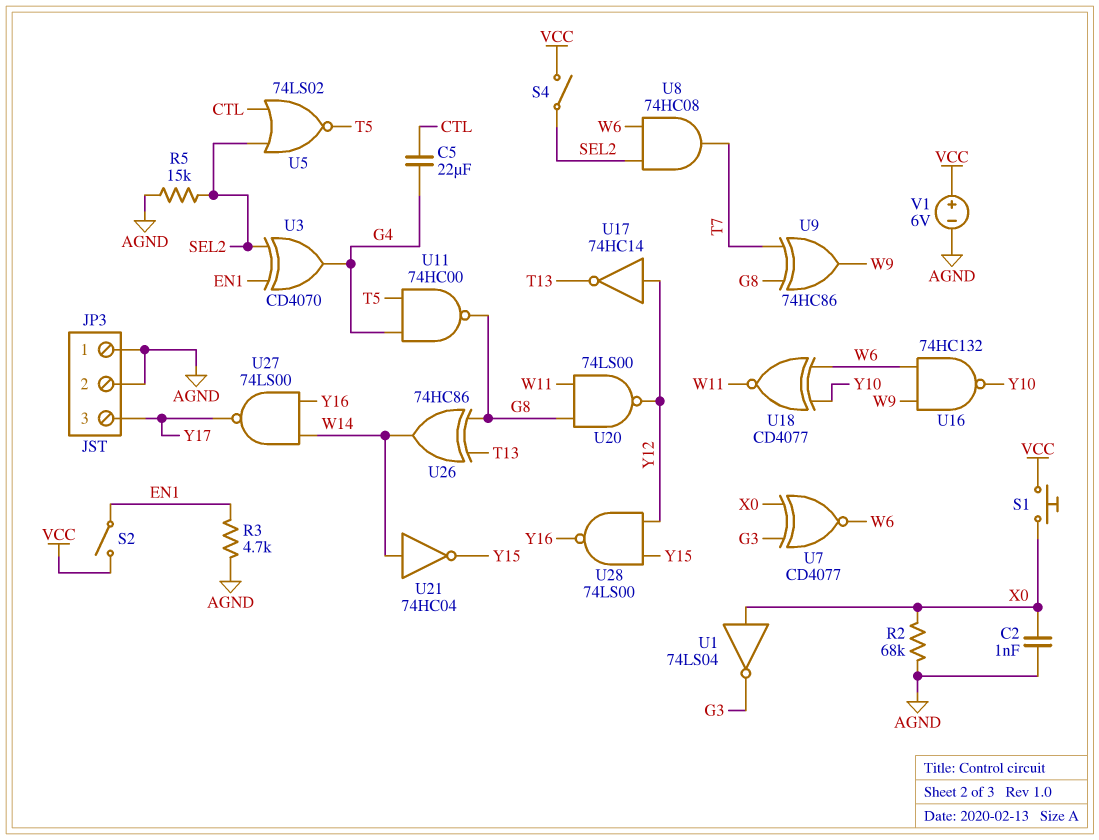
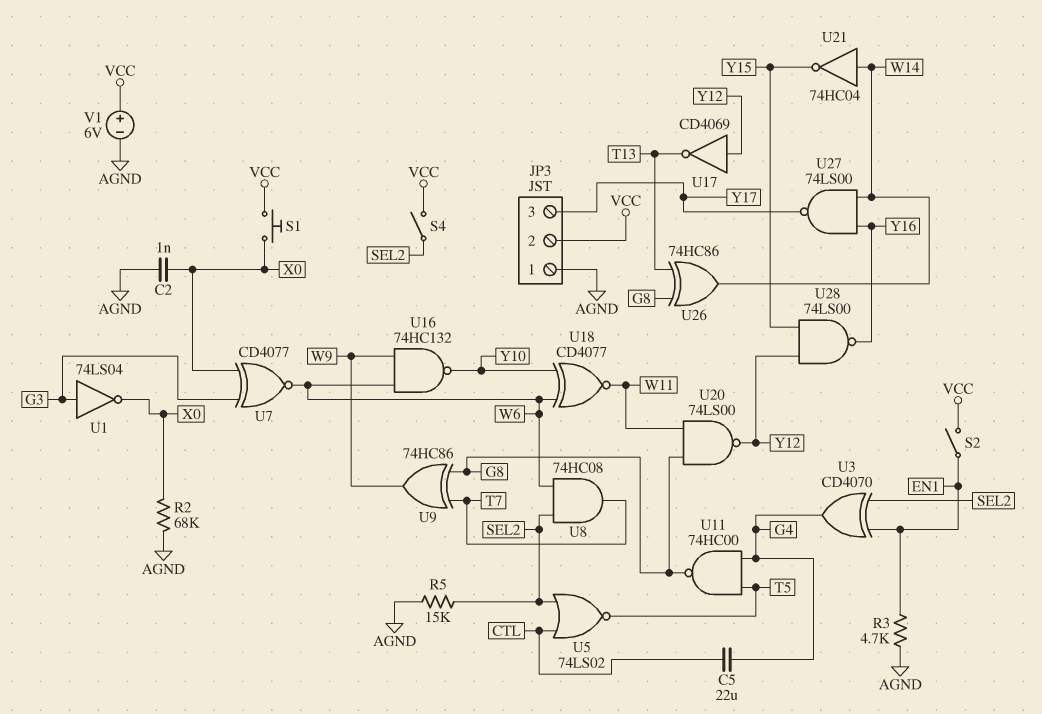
JP3 pin 2: AGND -> VCC
U1: NOT 74LS04 (in X0, out G3) -> NOT 74LS04 (in G3, out X0)
U17: NOT 74HC14 (in Y12, out T13) -> NOT CD4069 (in Y12, out T13)

